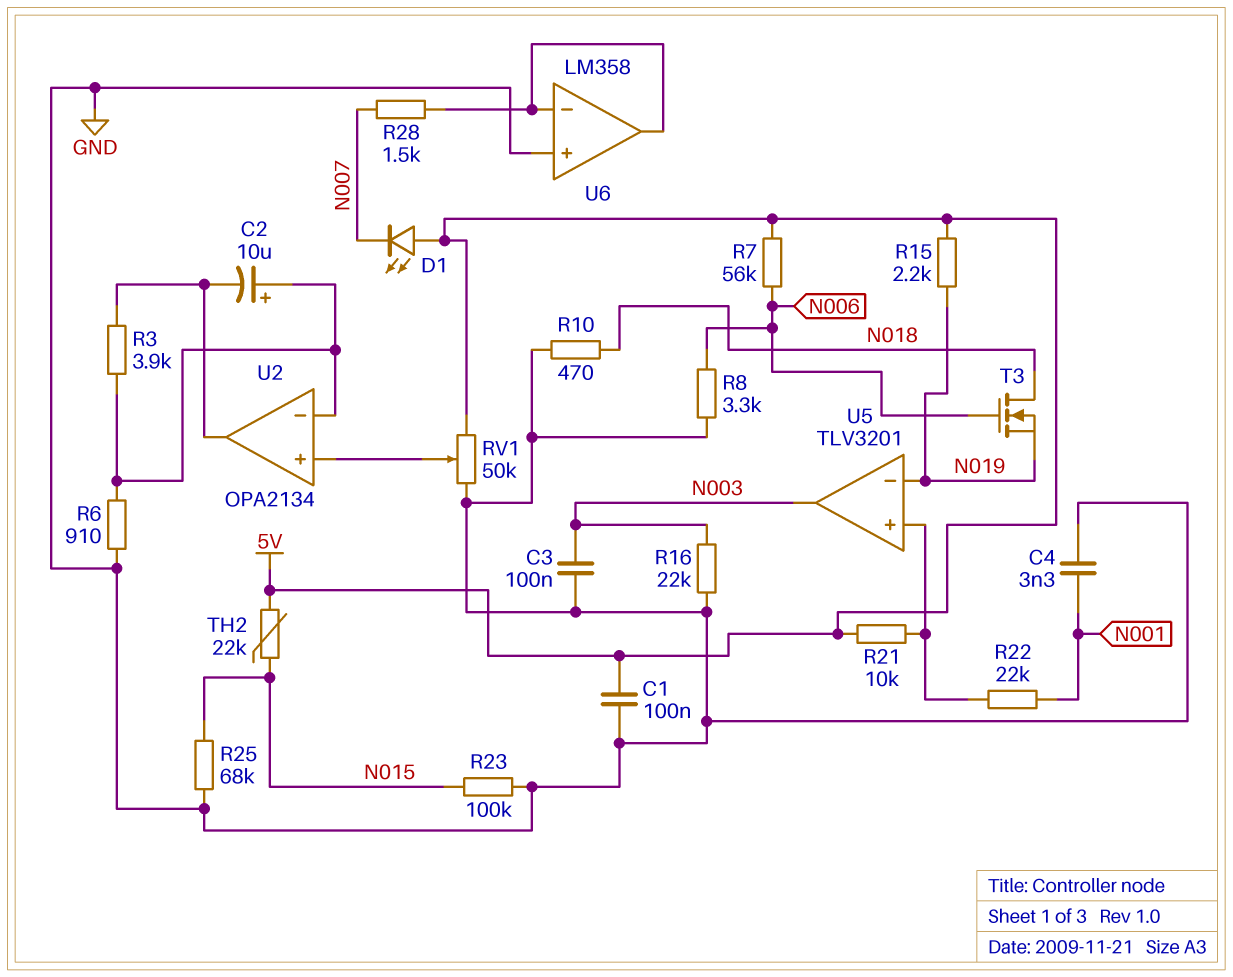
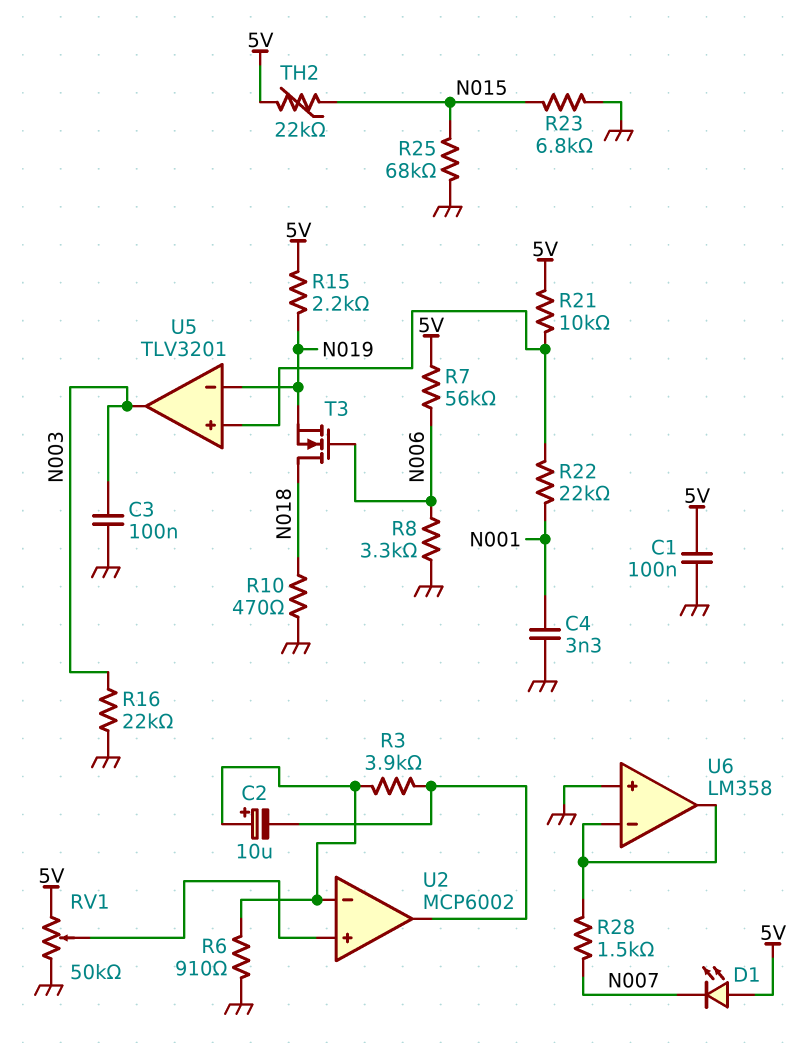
R23: 100k (GND, N015) -> 6.8k (GND, N015)
U2: OPA2134 -> MCP6002

